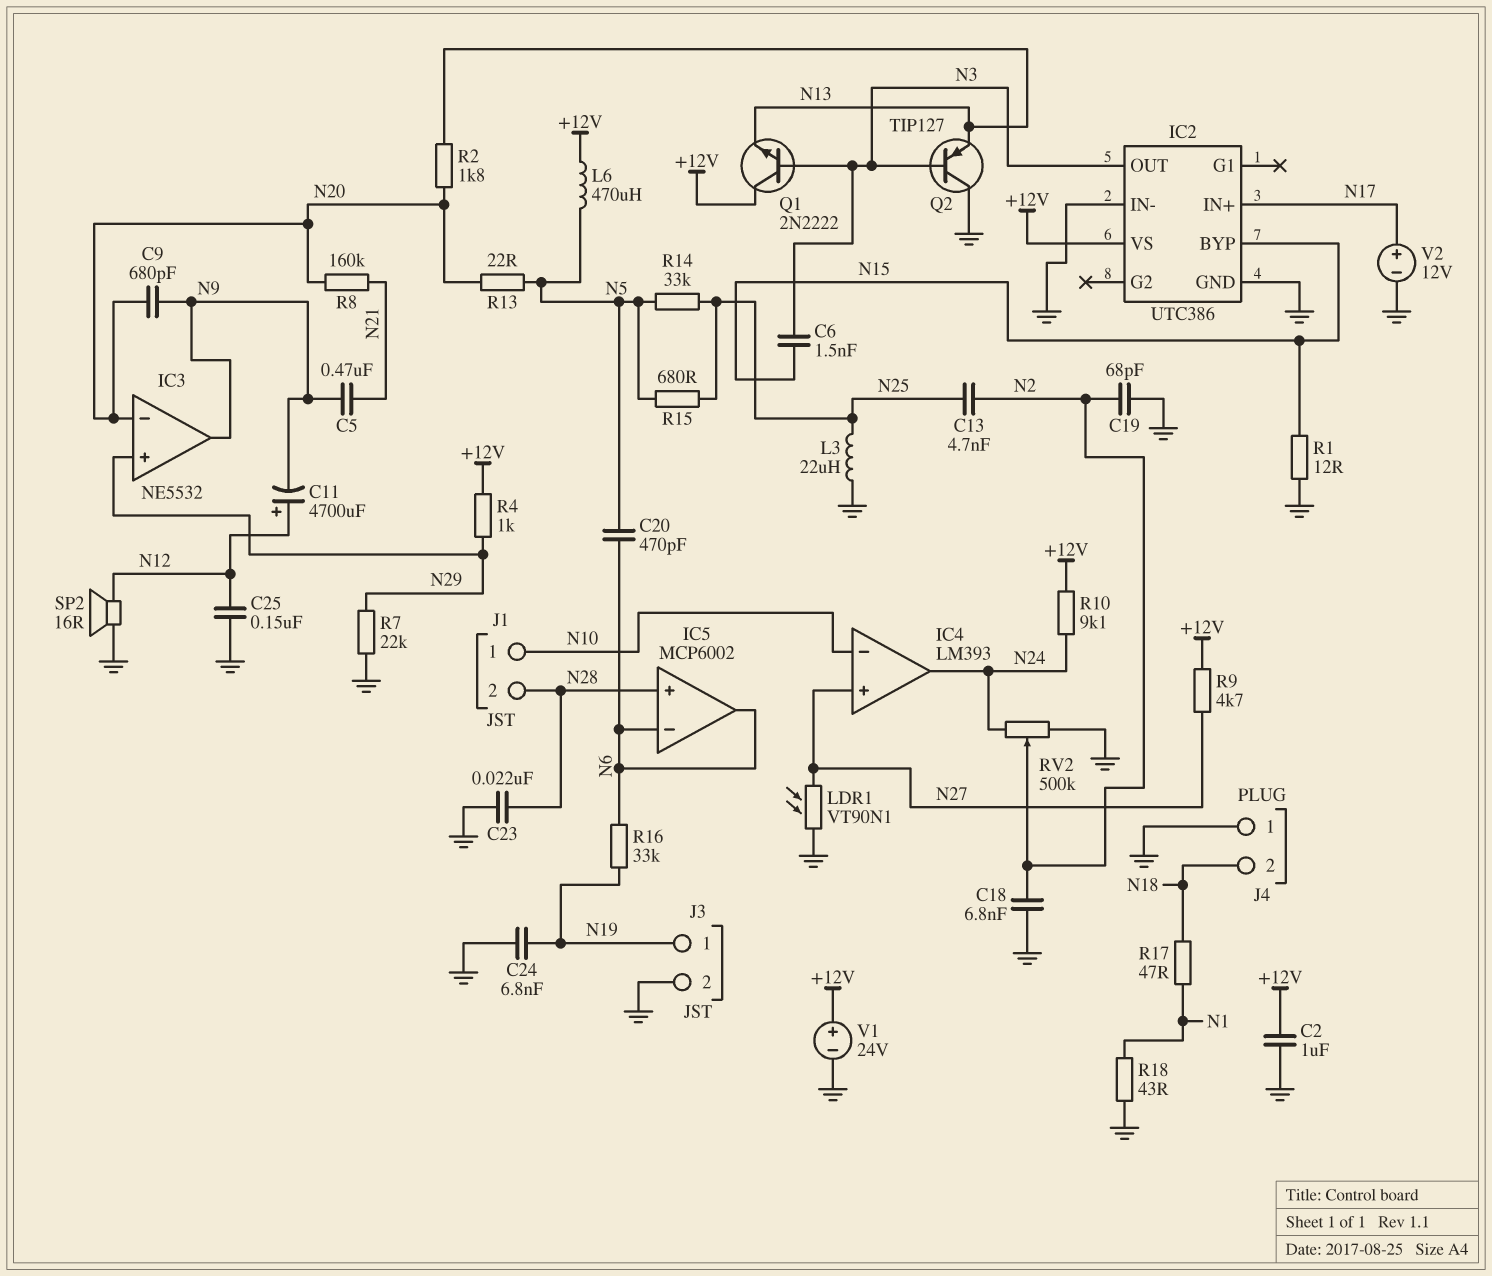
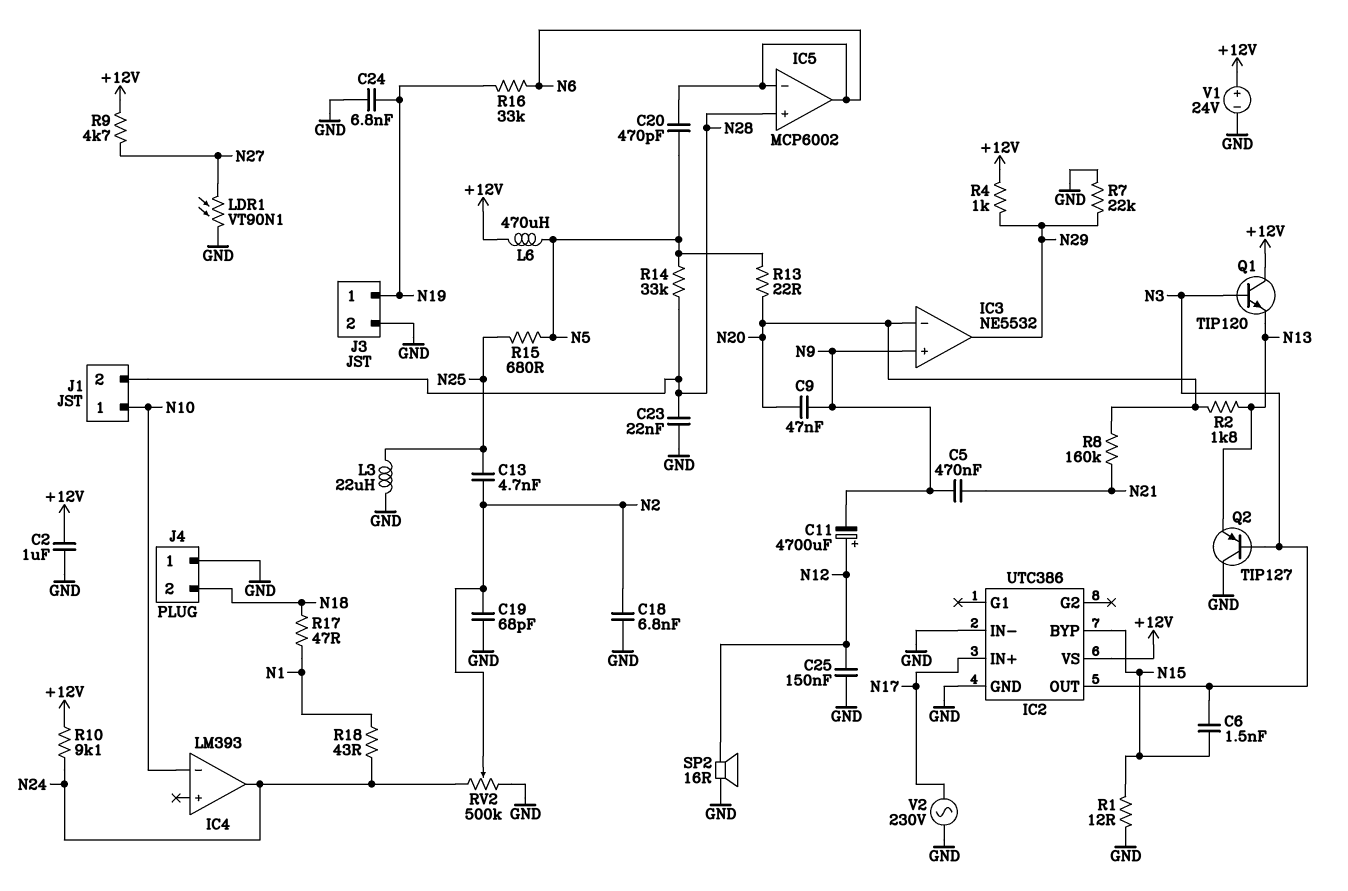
C9: 680pF (N9, N20) -> 47nF (N9, N20)
IC3 pin in+: N29 -> N9
IC3 pin out: N9 -> N29
IC4 pin in+: N27 -> none
Q1: NPN 2N2222 (B N3, C +12V, E N13) -> NPN TIP120 (B N3, C +12V, E N13)
R14: 33k (N5, N25) -> 33k (N5, N28)
R18: 43 (GND, N1) -> 43 (N1, N24)
V2: 12V (plus N17, minus GND) -> AC 230V (GND, N17)

